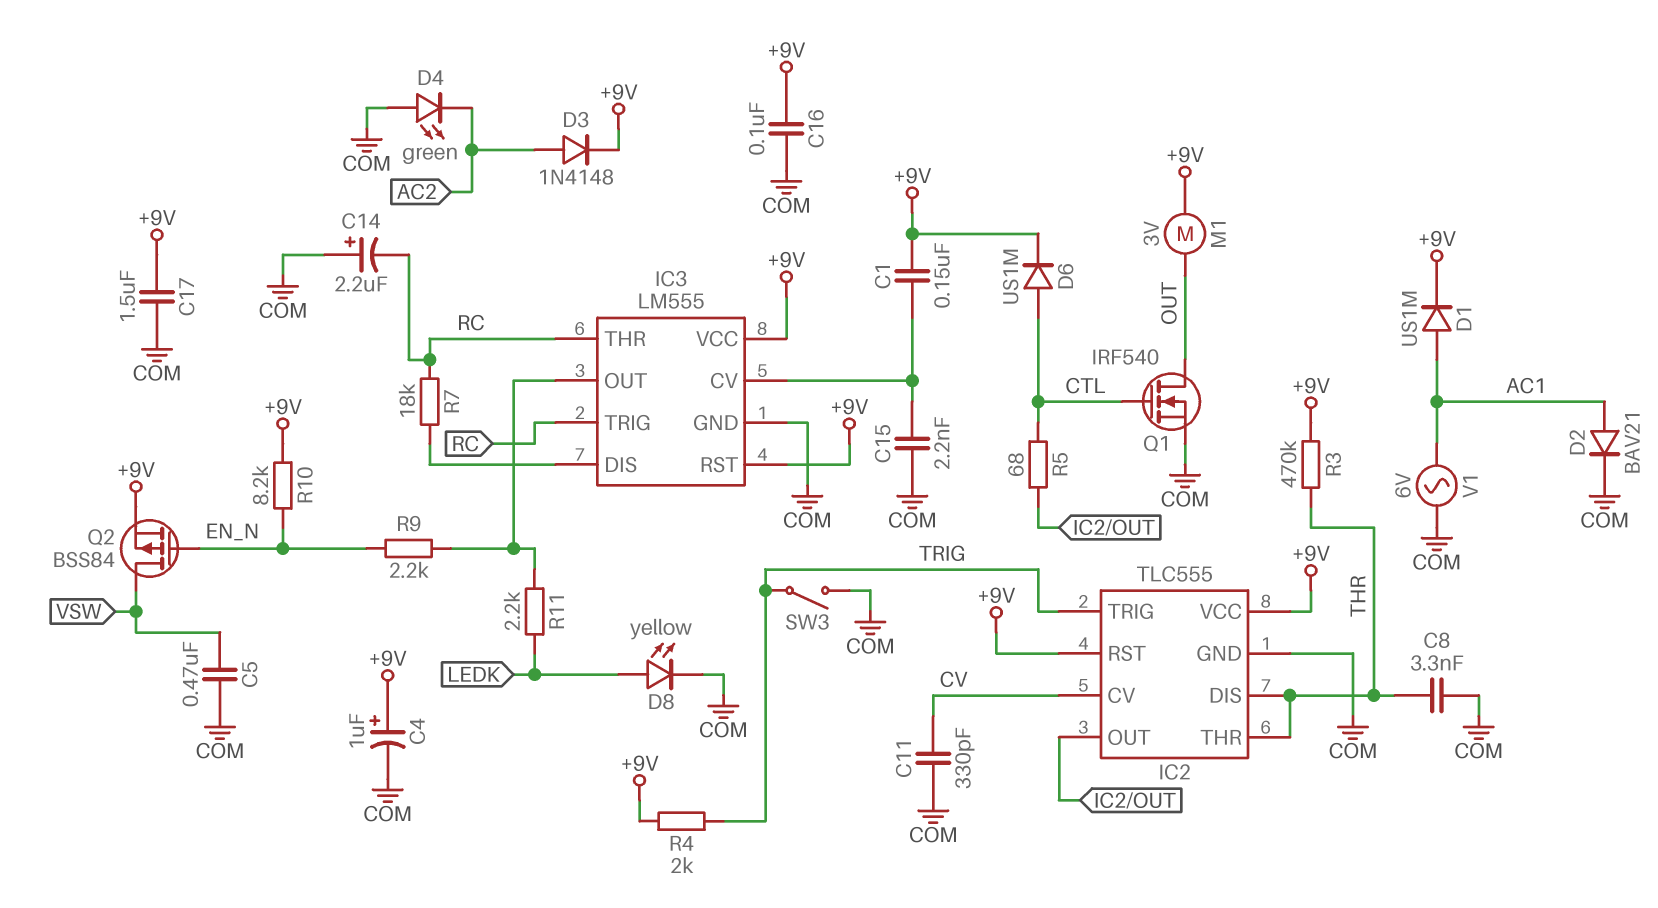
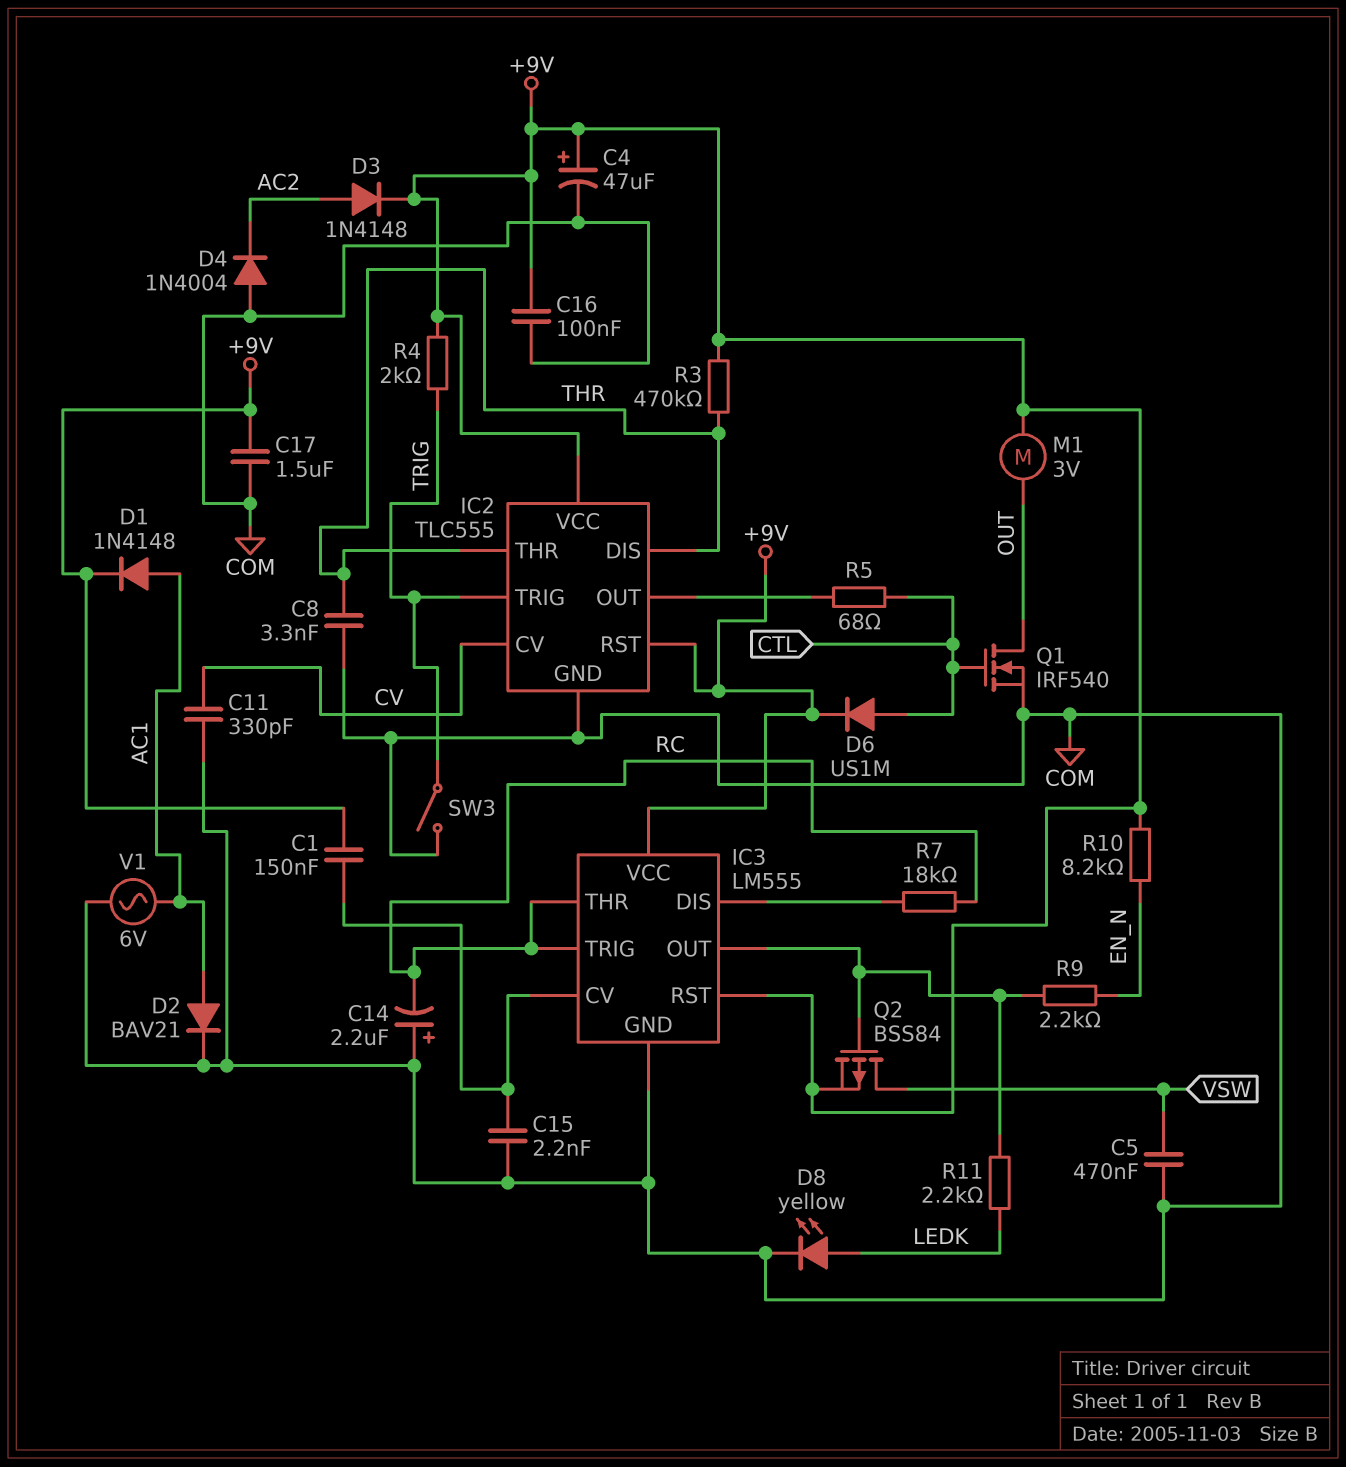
C4: 1uF (plus +9V, minus COM) -> 47uF (plus +9V, minus COM)
D1: diode US1M (A AC1, K +9V) -> diode 1N4148 (A AC1, K +9V)
D4: LED green (A COM, K AC2) -> diode 1N4004 (A COM, K AC2)
Q2: PMOS BSS84 (G EN_N, D VSW, S +9V) -> PMOS BSS84 (G IC3/OUT, D VSW, S +9V)

